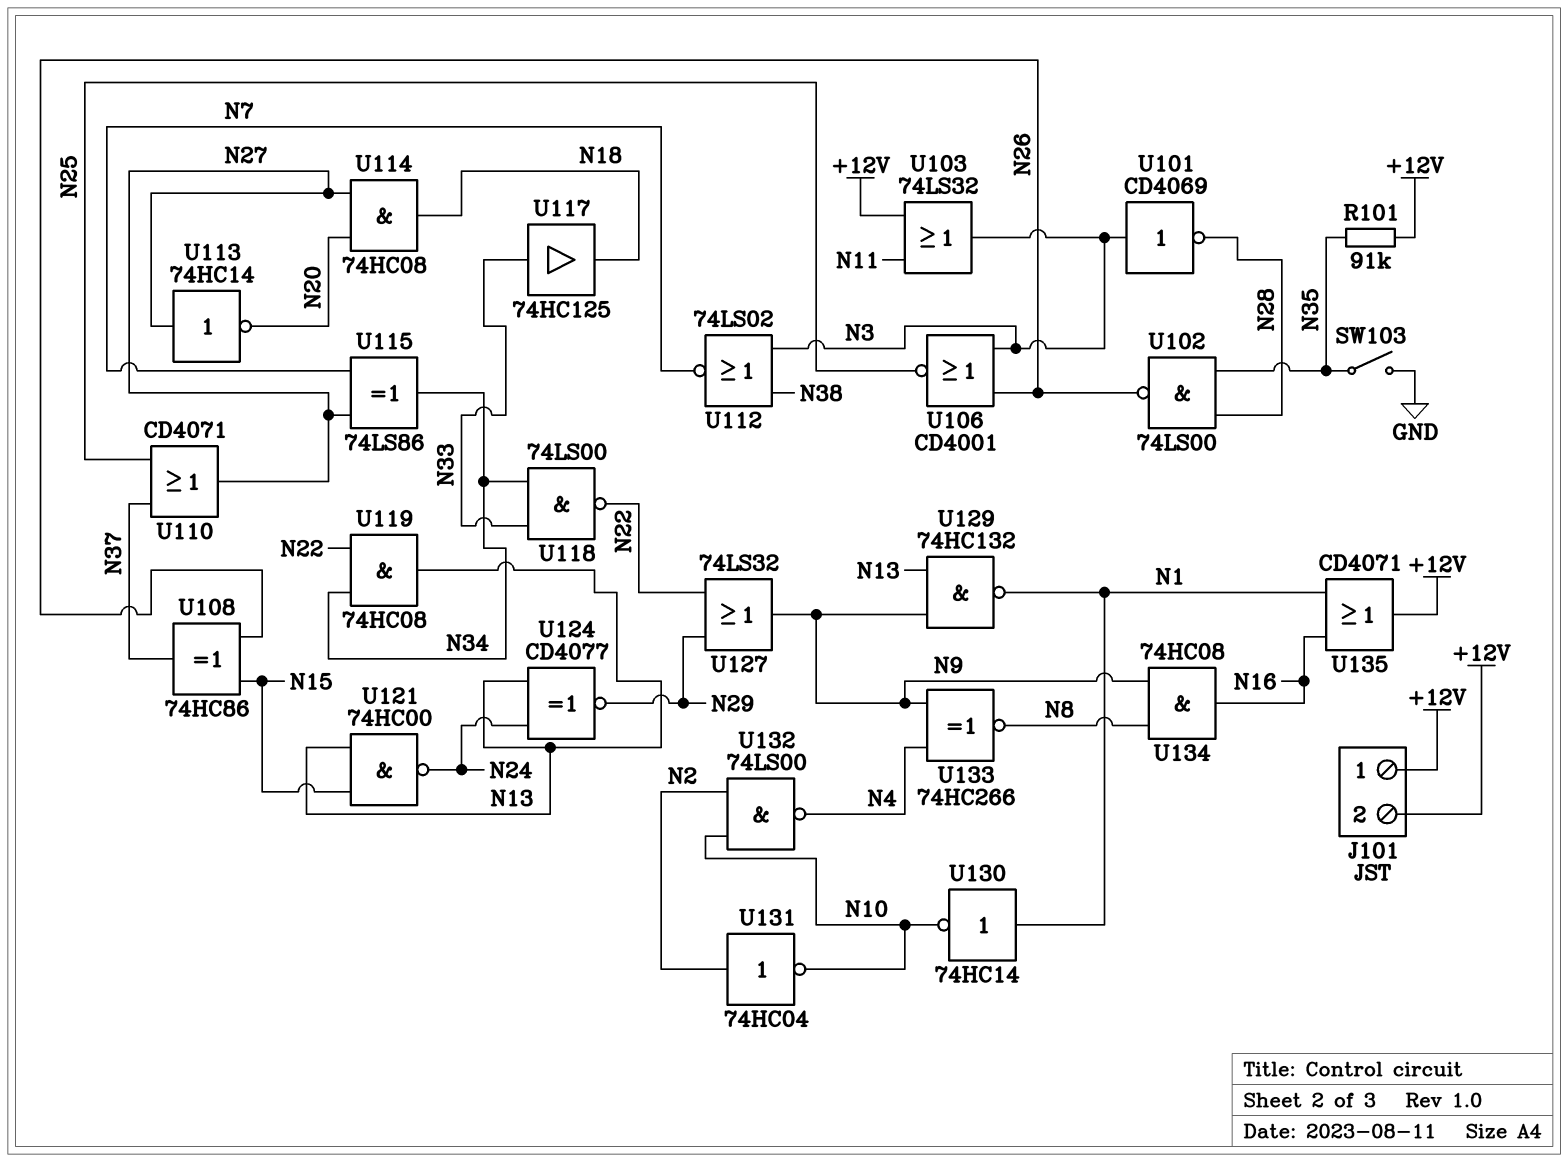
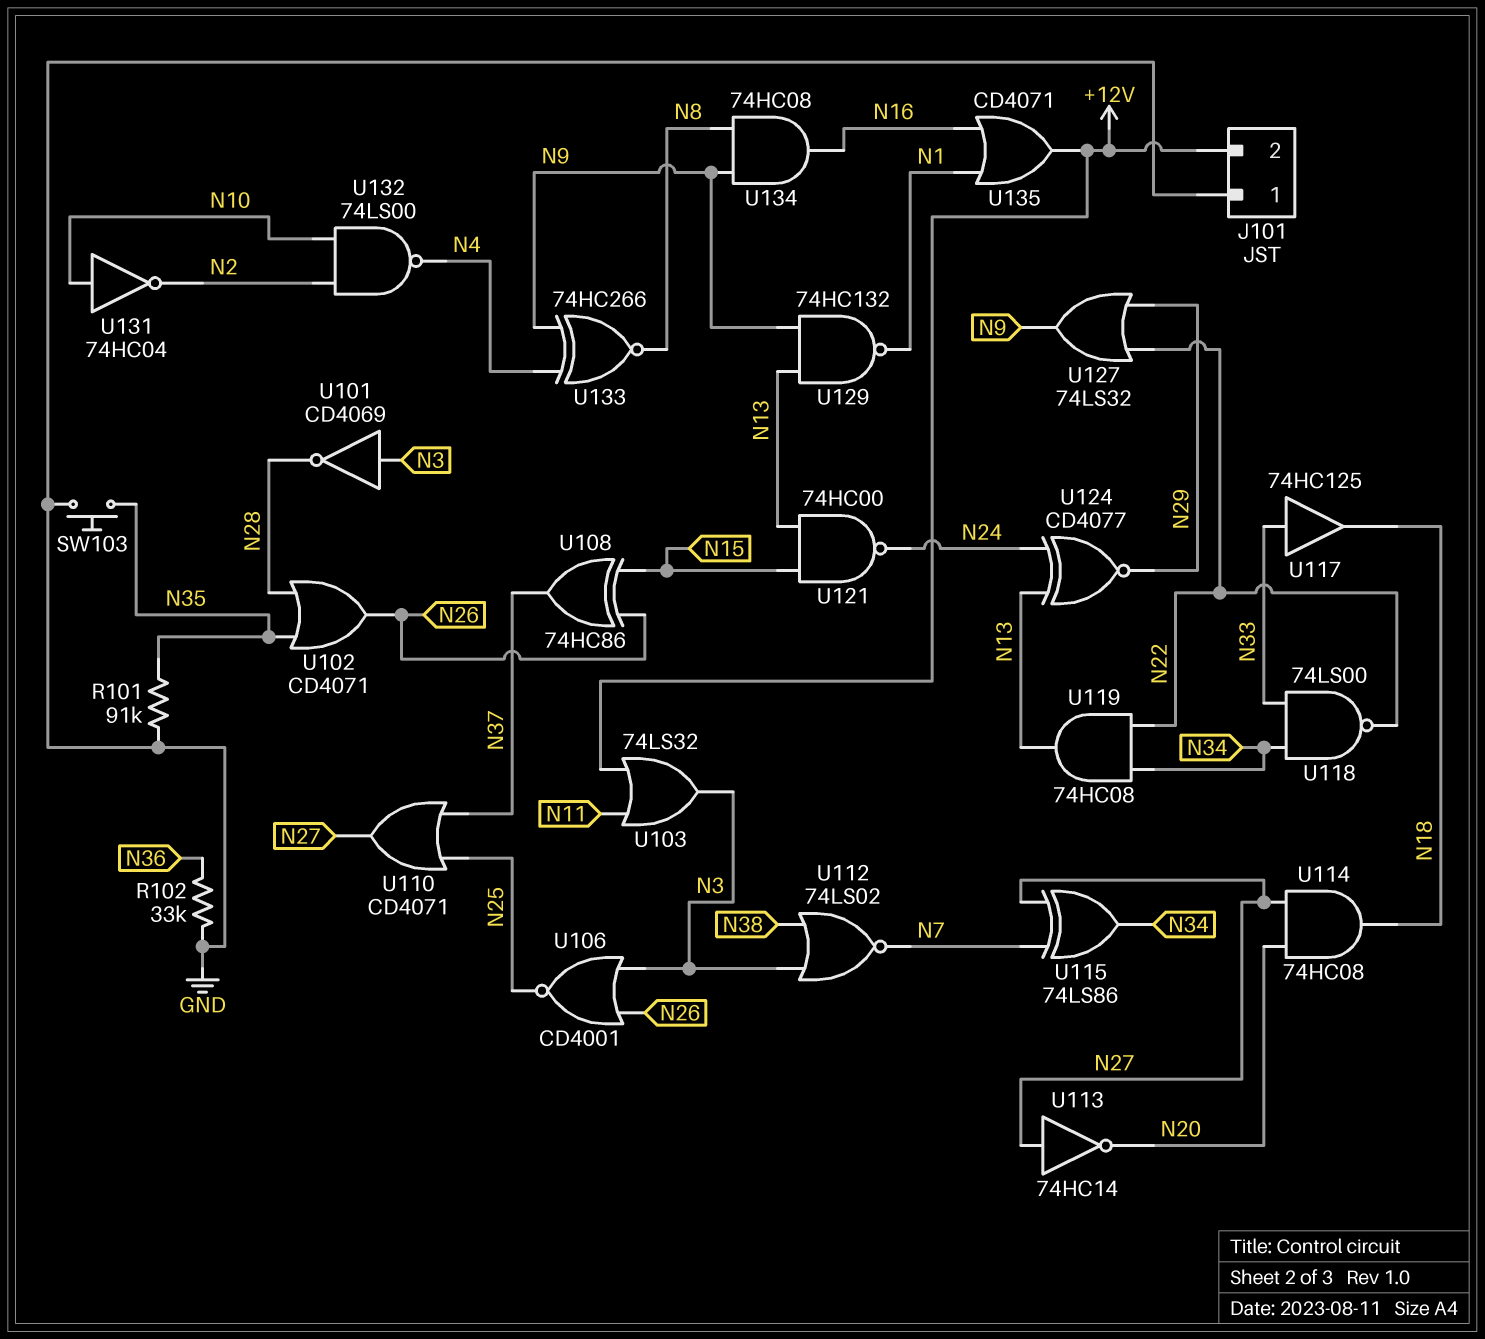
J101 pin 1: +12V -> GND
R101: 91k (+12V, N35) -> 91k (GND, N35)
R102: none -> 33k (GND, N36)
SW103: switch (GND, N35) -> button (GND, N35)
U102: NAND 74LS00 (in N28, in N35, out N26) -> OR CD4071 (in N28, in N35, out N26)
U130: NOT 74HC14 (in N1, out N10) -> none
U131: NOT 74HC04 (in N2, out N10) -> NOT 74HC04 (in N10, out N2)

